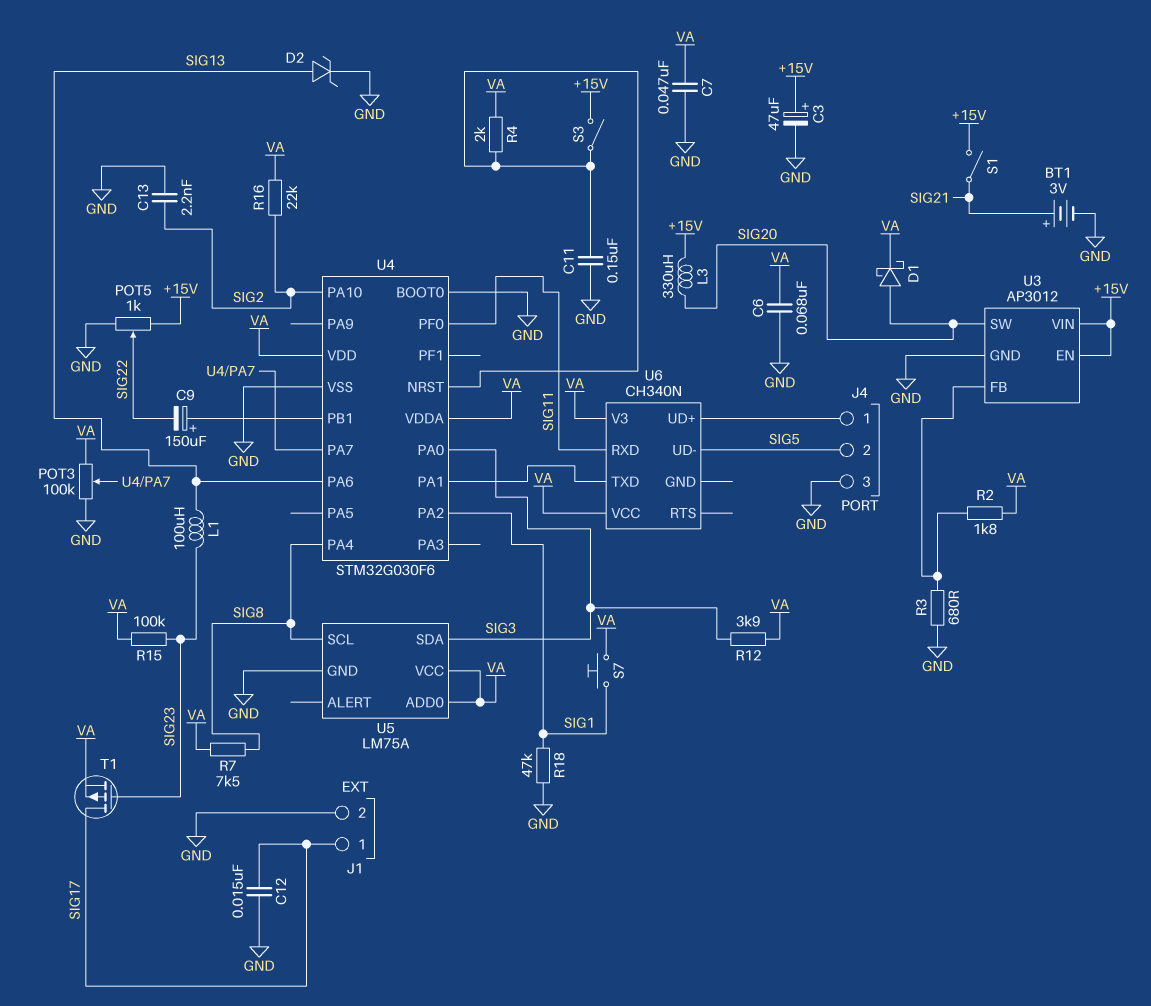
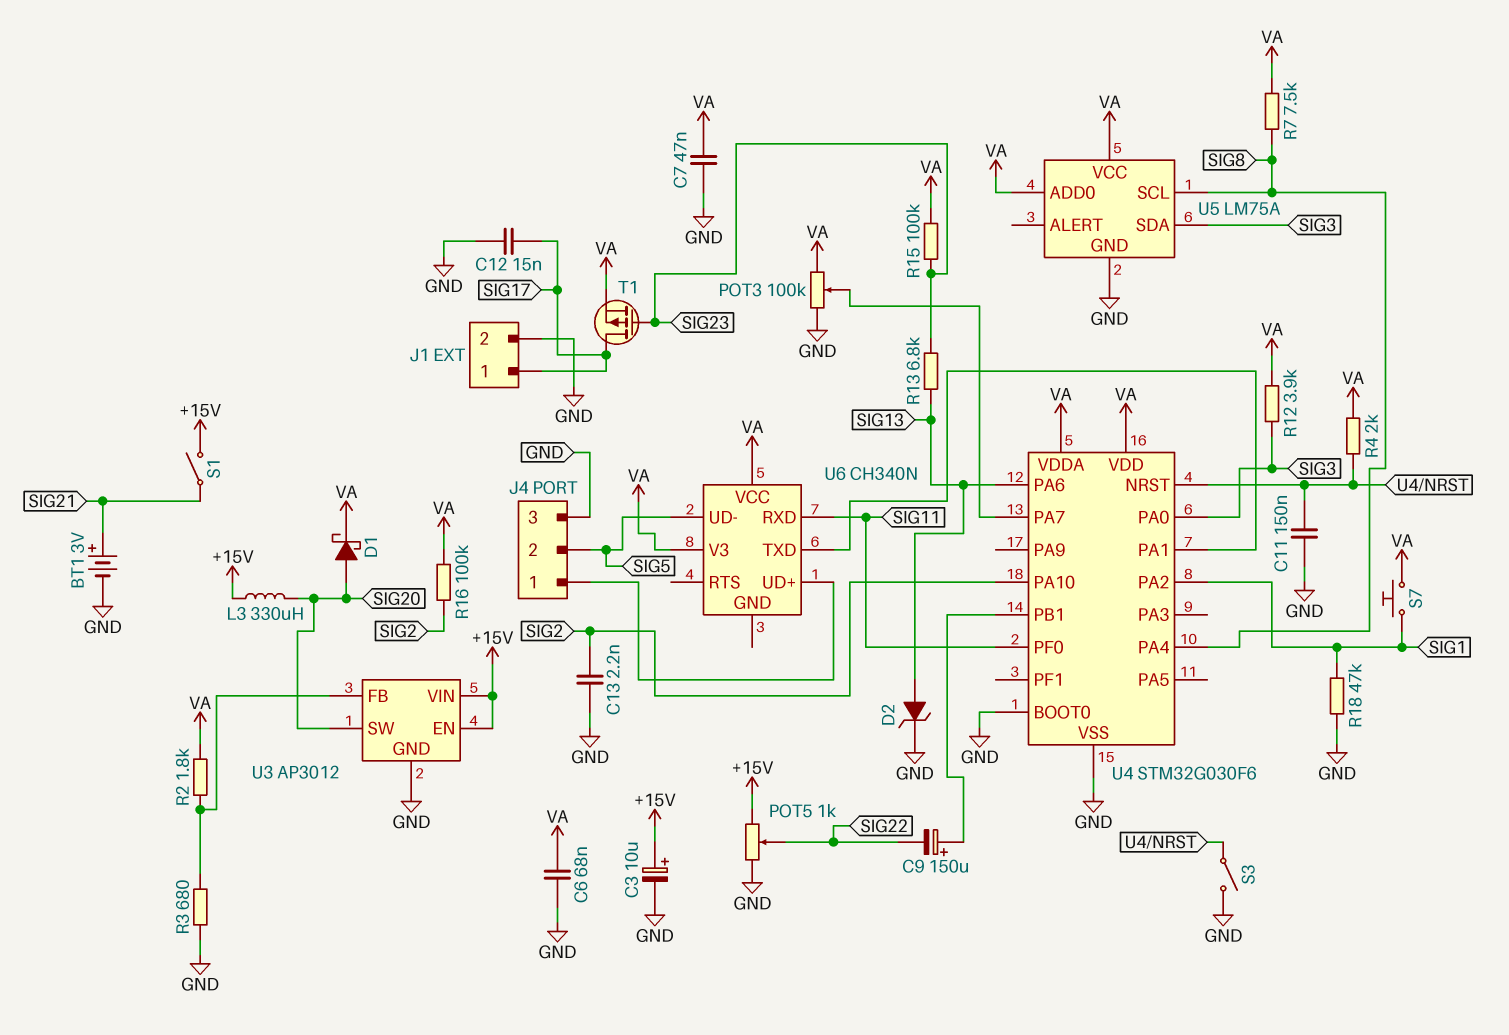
C3: 47uF (plus +15V, minus GND) -> 10uF (plus +15V, minus GND)
L1: 100uH (SIG13, SIG23) -> none
R13: none -> 6.8k (SIG13, SIG23)
R16: 22k (SIG2, VA) -> 100k (SIG2, VA)
S3: switch (+15V, U4/NRST) -> switch (GND, U4/NRST)

